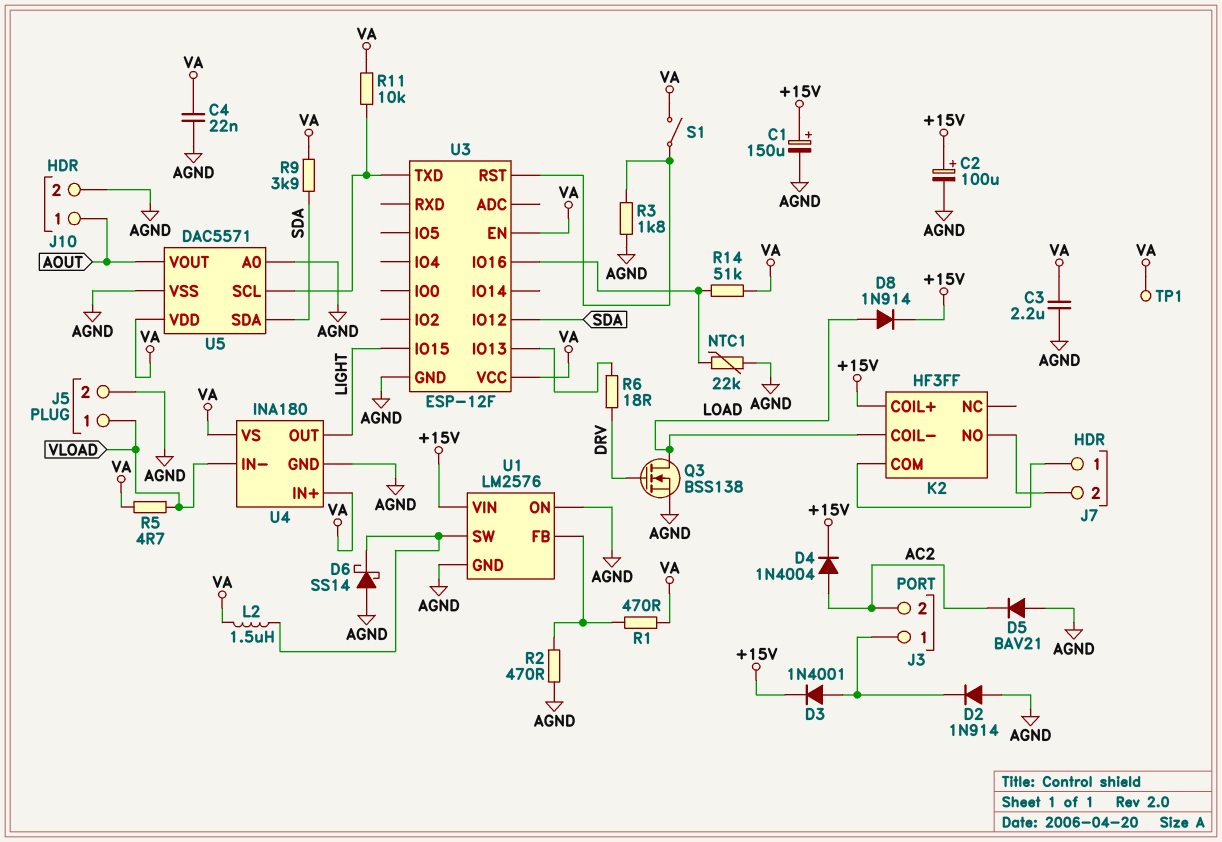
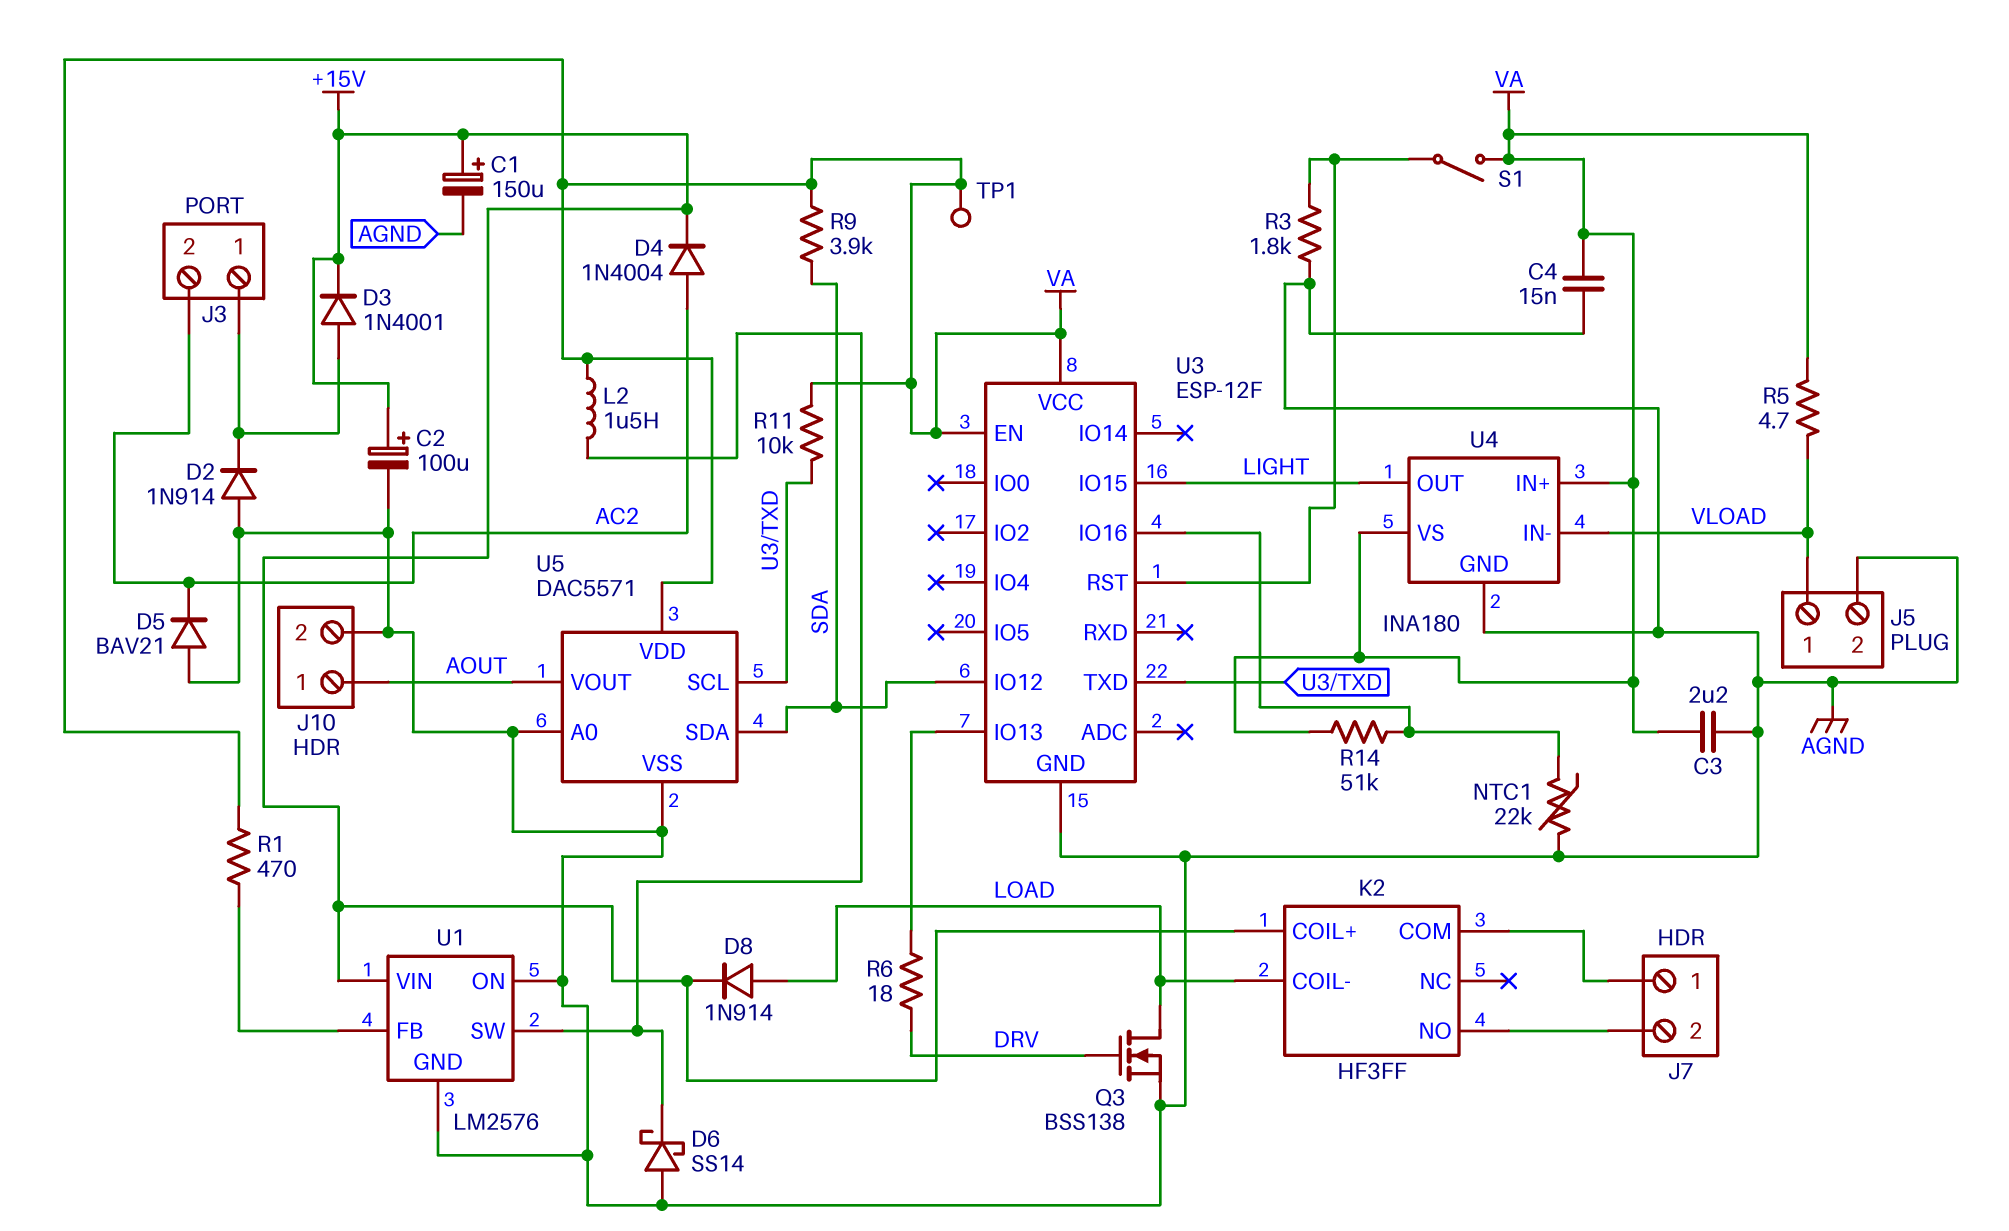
C4: 22nF (AGND, VA) -> 15nF (AGND, VA)
R2: 470 (AGND, U1/FB) -> none

